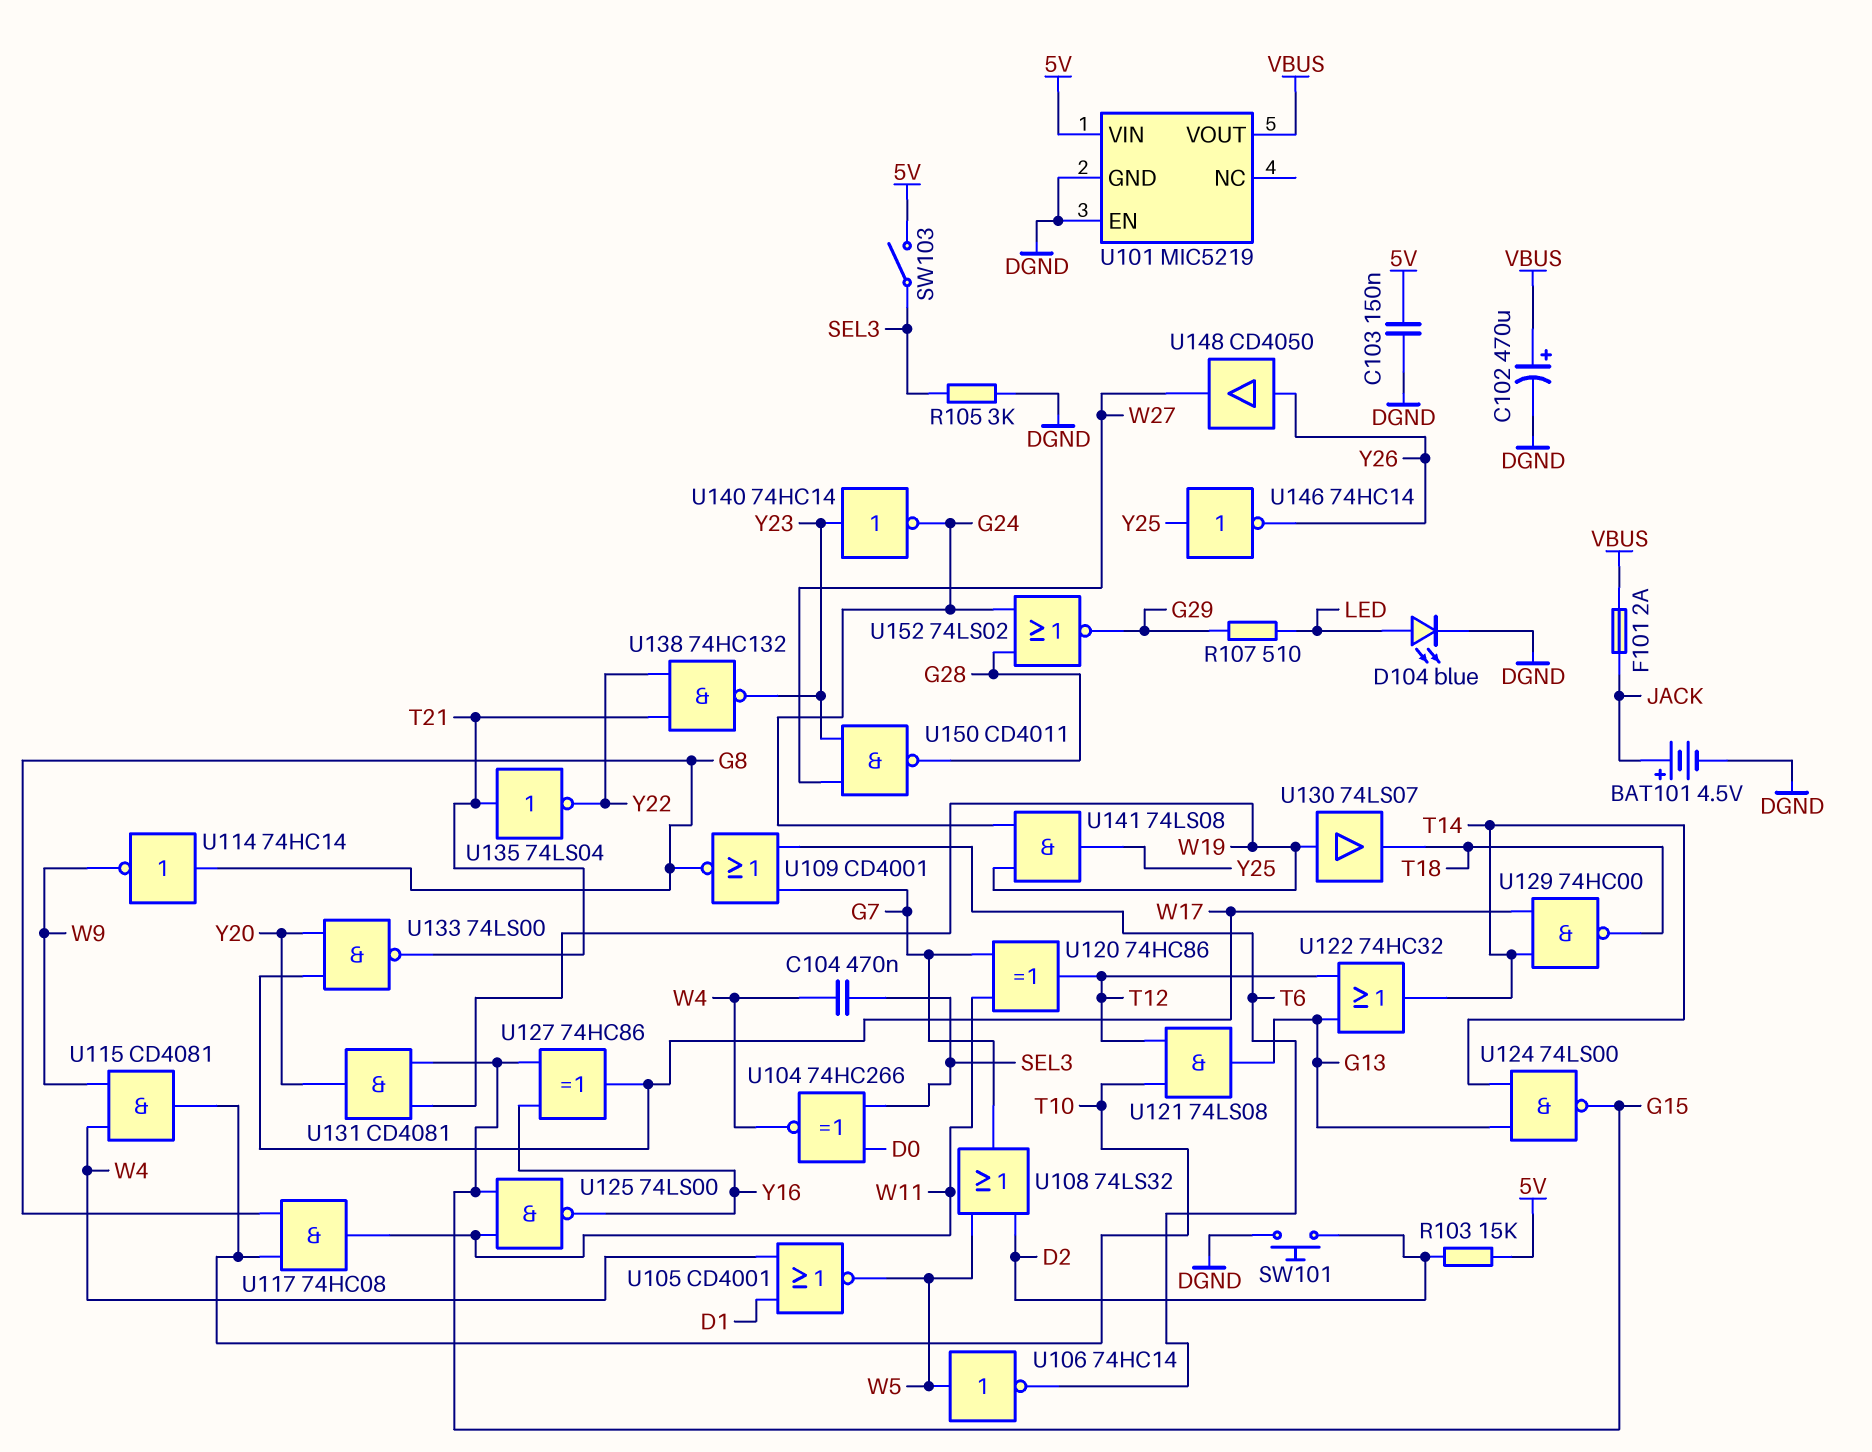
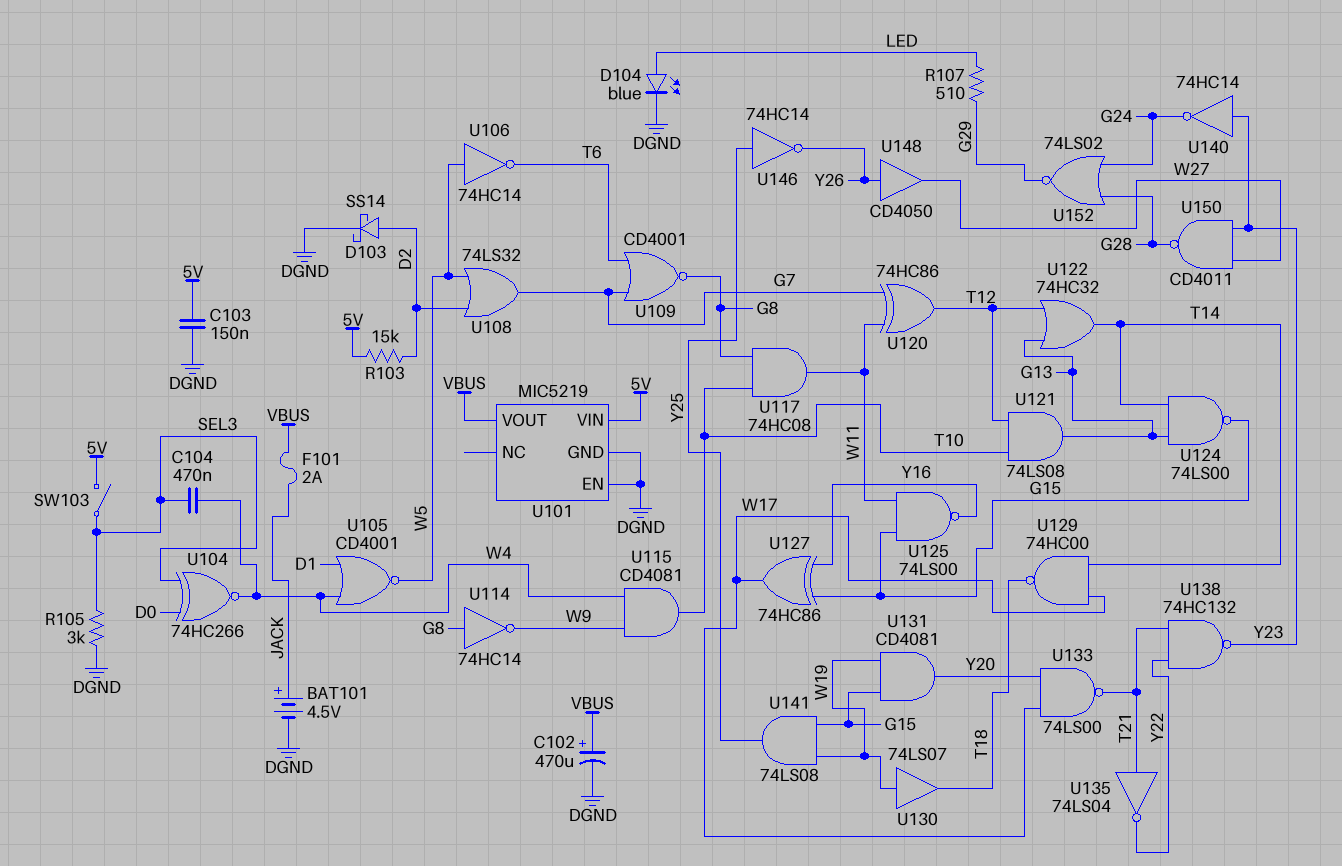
D103: none -> schottky SS14 (A D2, K DGND)
SW101: button (D2, DGND) -> none
U141: AND 74LS08 (in G24, in W19, out Y25) -> AND 74LS08 (in G15, in W19, out Y25)

